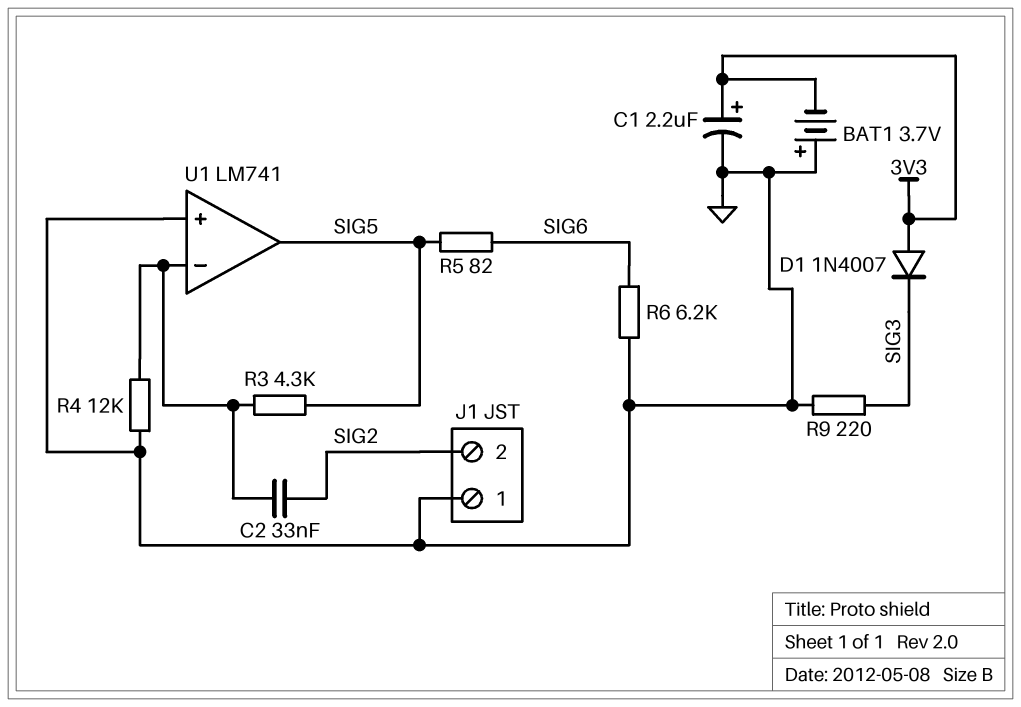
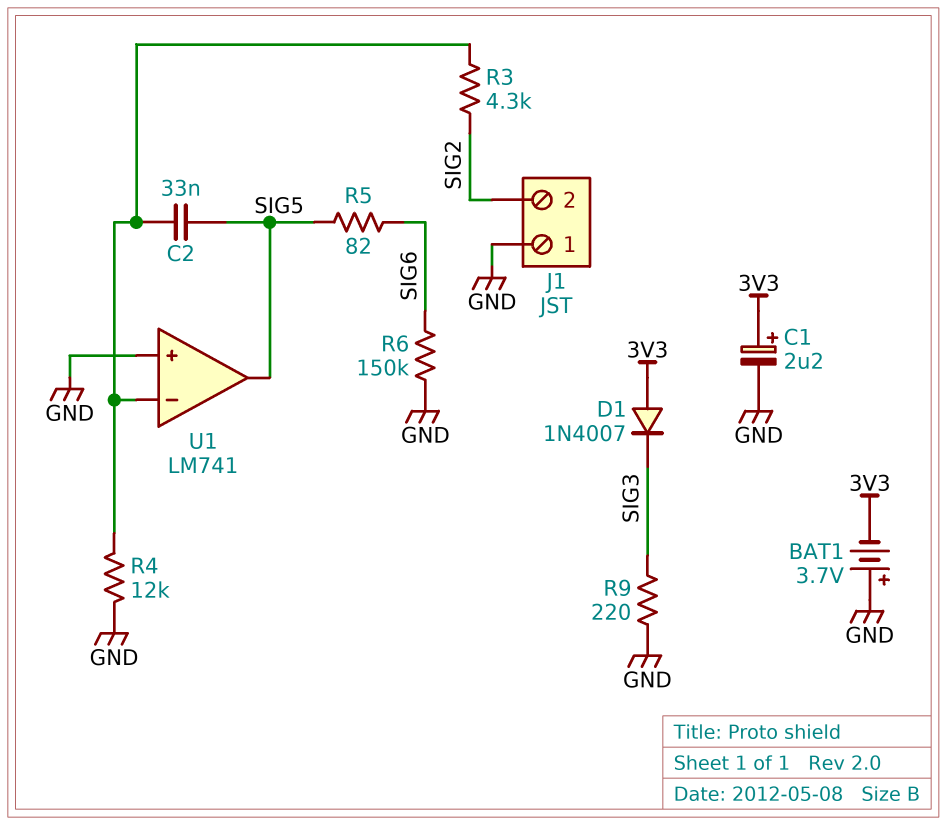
C2: 33nF (SIG2, U1/in-) -> 33nF (SIG5, U1/in-)
R3: 4.3k (SIG5, U1/in-) -> 4.3k (SIG2, U1/in-)
R6: 6.2k (GND, SIG6) -> 150k (GND, SIG6)

